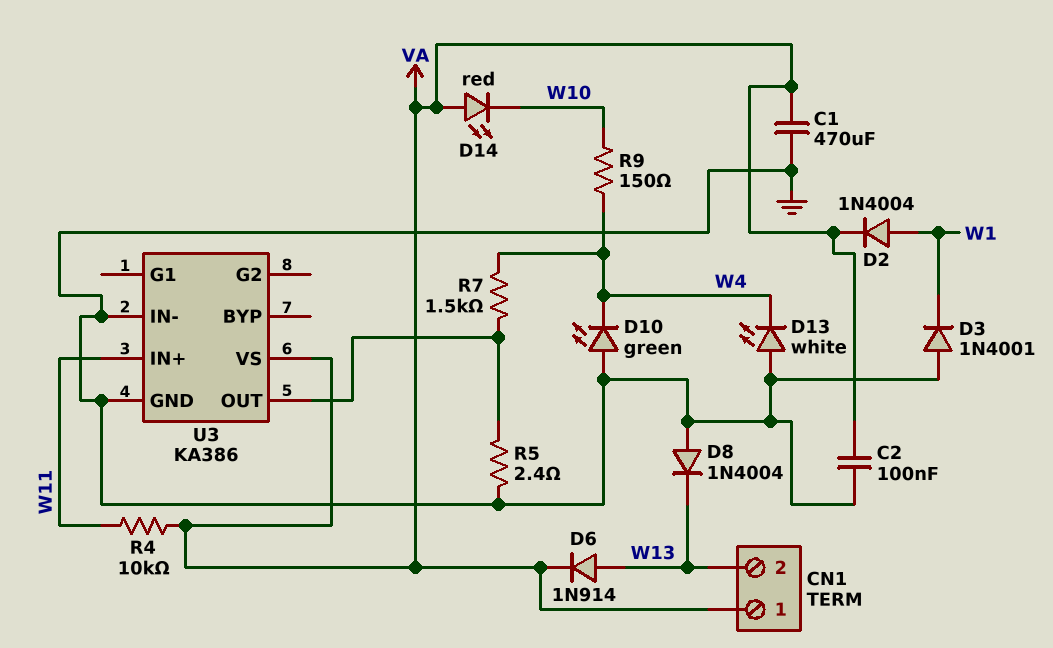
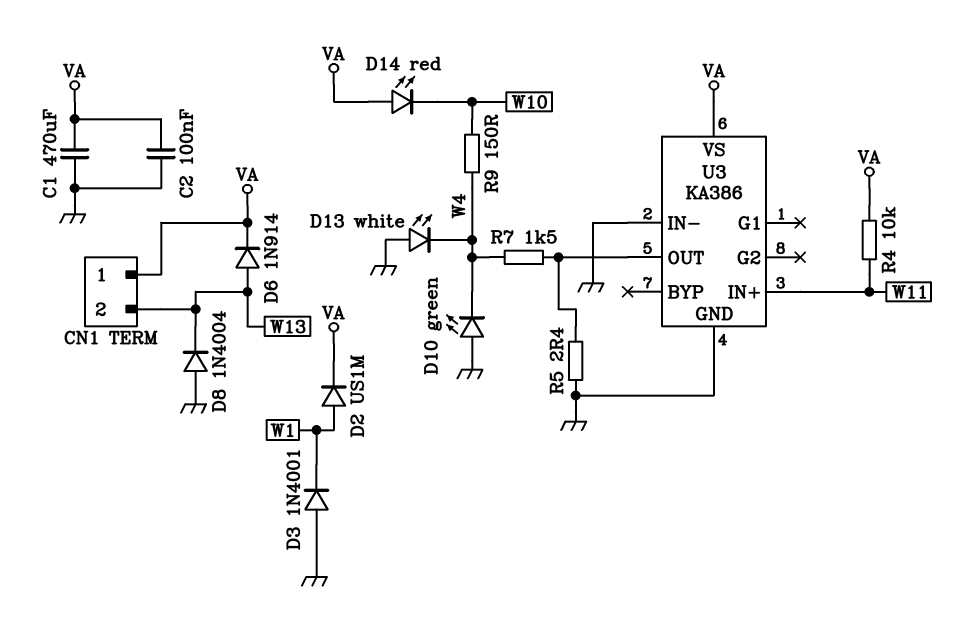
D2: diode 1N4004 (A W1, K VA) -> diode US1M (A W1, K VA)

